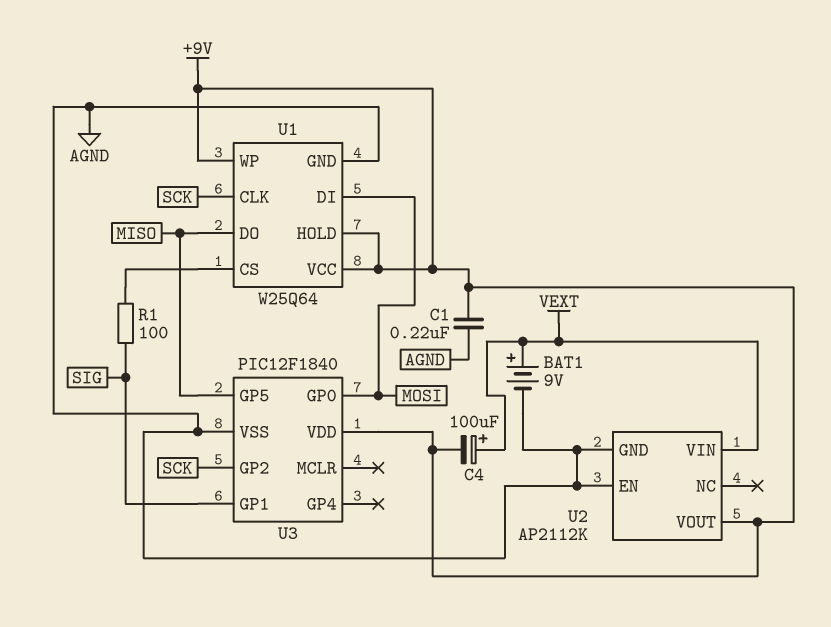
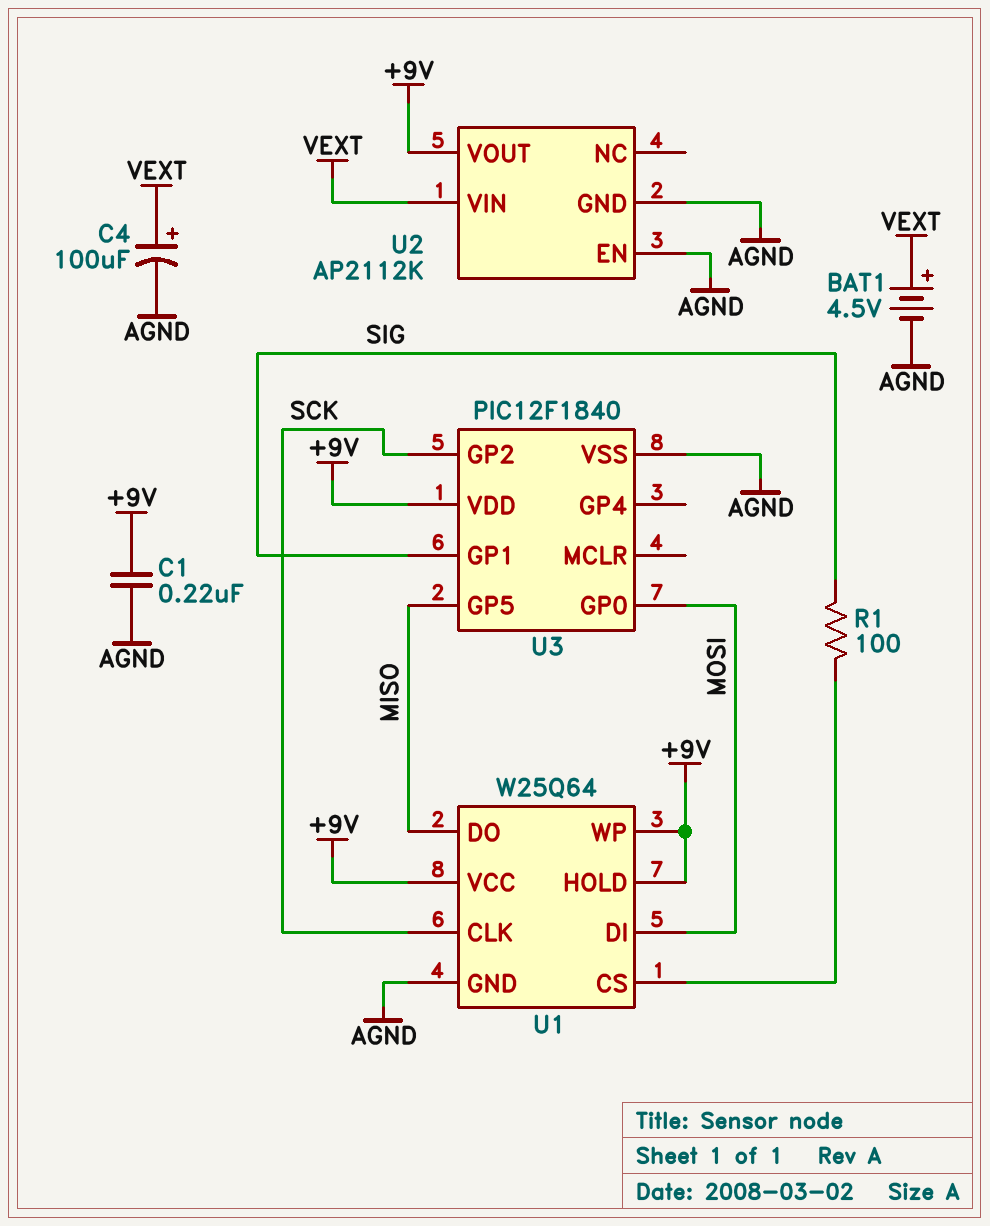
BAT1: 9V (plus VEXT, minus AGND) -> 4.5V (plus VEXT, minus AGND)
C4: 100uF (plus VEXT, minus +9V) -> 100uF (plus VEXT, minus AGND)

